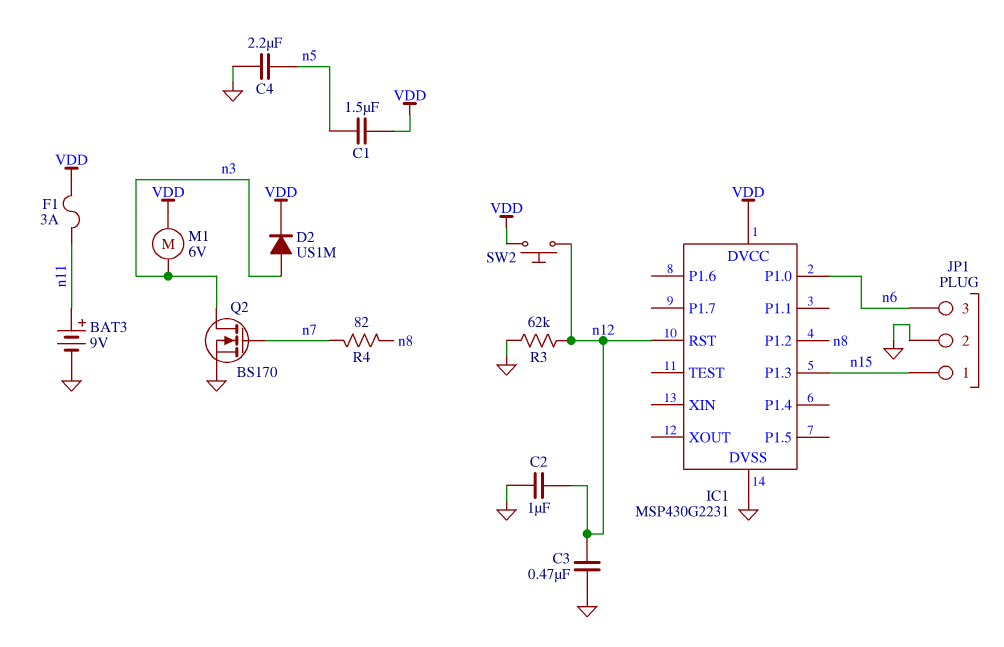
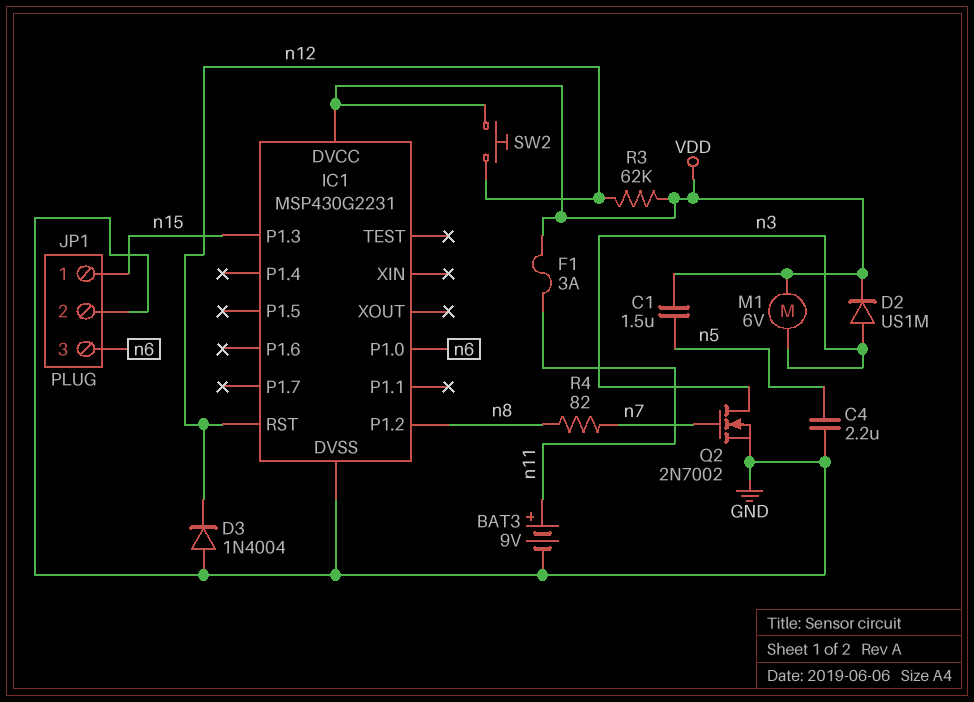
C2: 1uF (GND, n12) -> none
C3: 470nF (GND, n12) -> none
D3: none -> diode 1N4004 (A GND, K n12)
Q2: NMOS BS170 (G n7, D n3, S GND) -> NMOS 2N7002 (G n7, D n3, S GND)
R3: 62k (GND, n12) -> 62k (VDD, n12)

